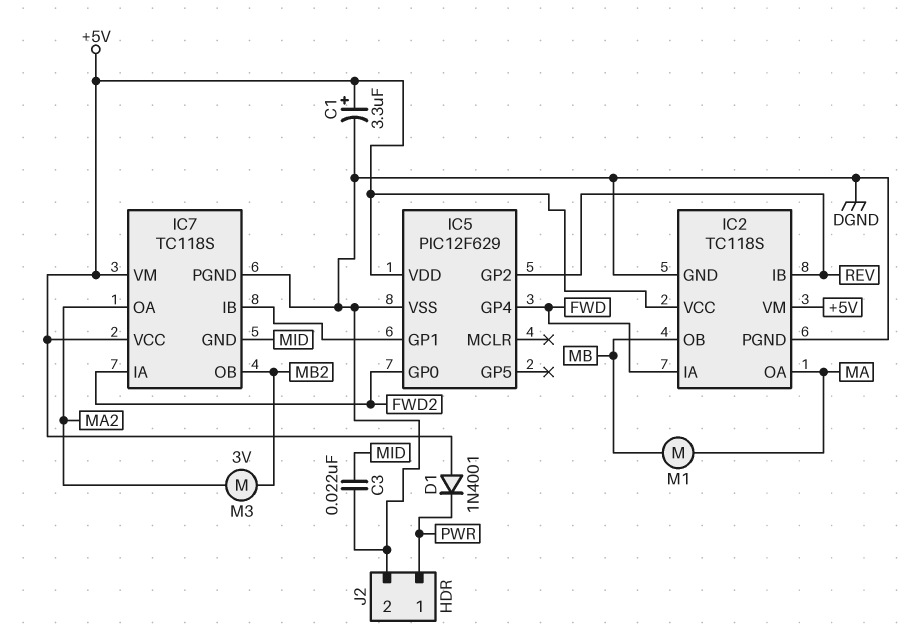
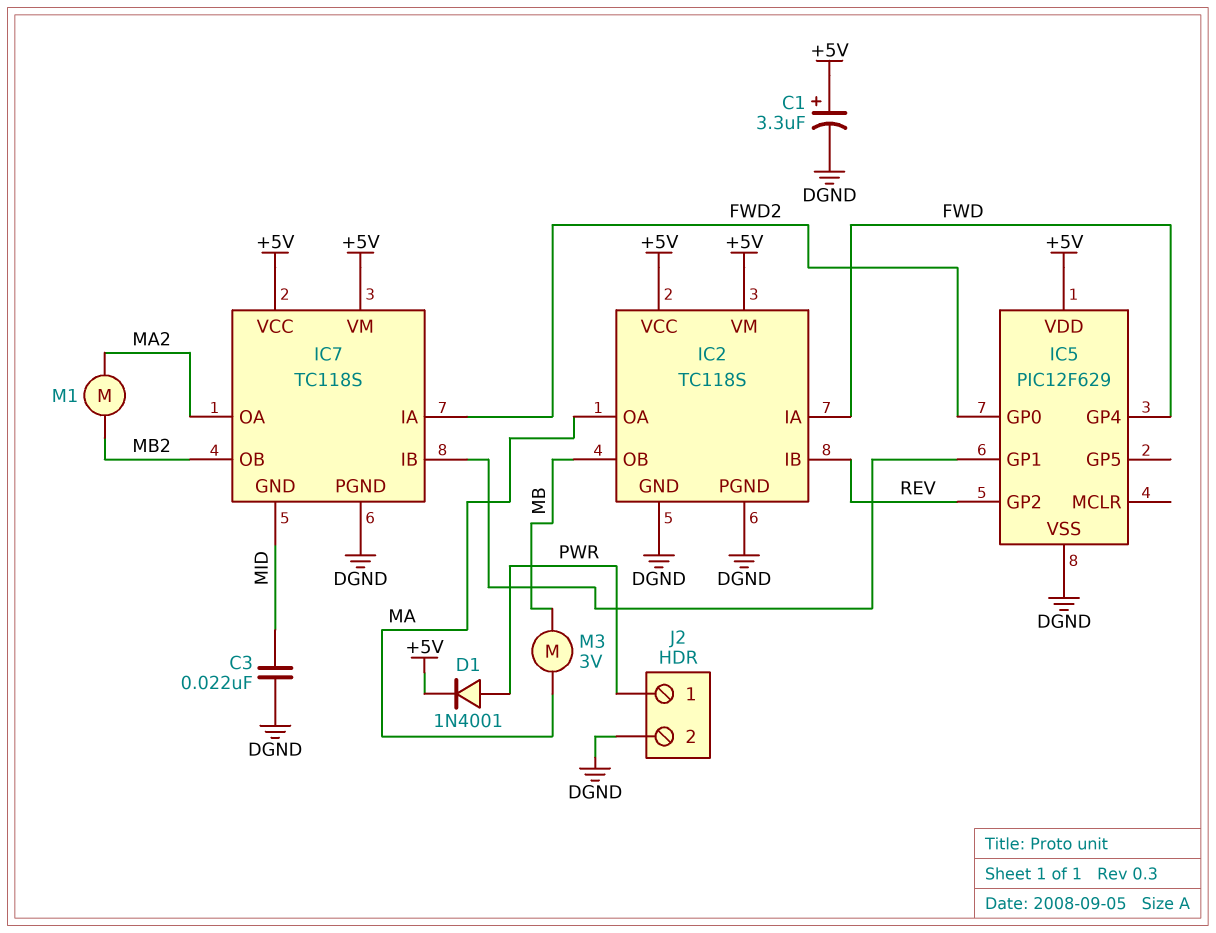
D1: diode 1N4001 (A +5V, K PWR) -> diode 1N4001 (A PWR, K +5V)
M1: motor (MA, MB) -> motor (MA2, MB2)
M3: motor 3V (MA2, MB2) -> motor 3V (MA, MB)

